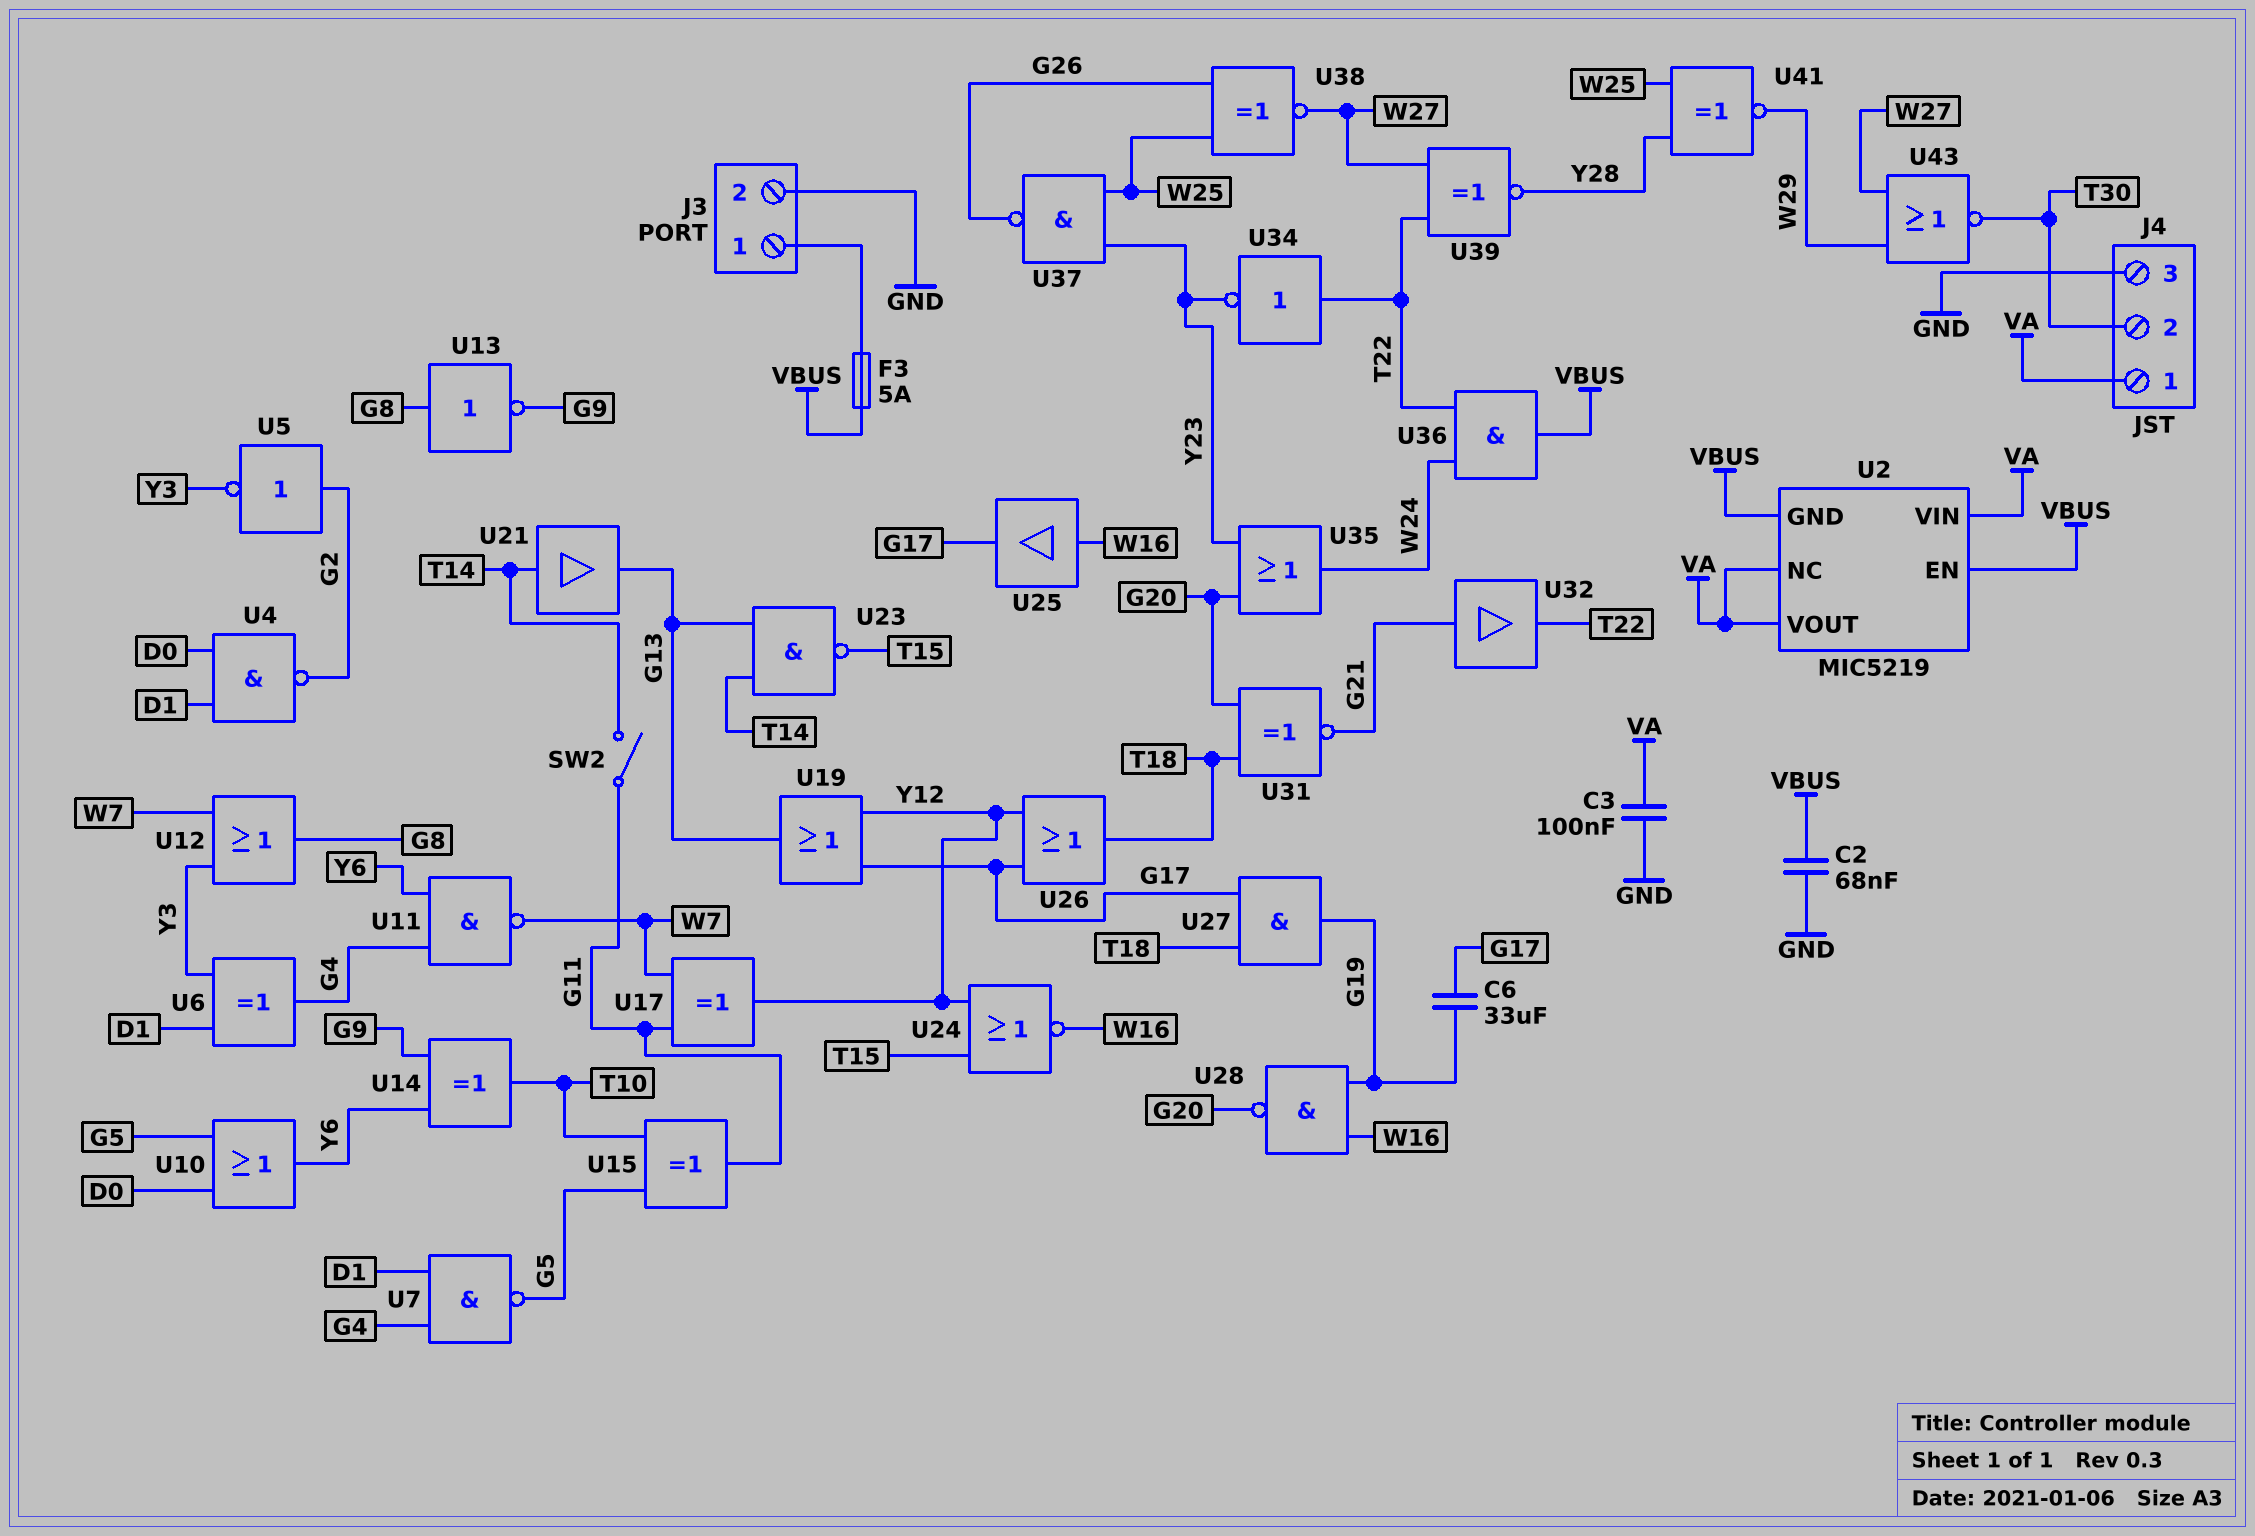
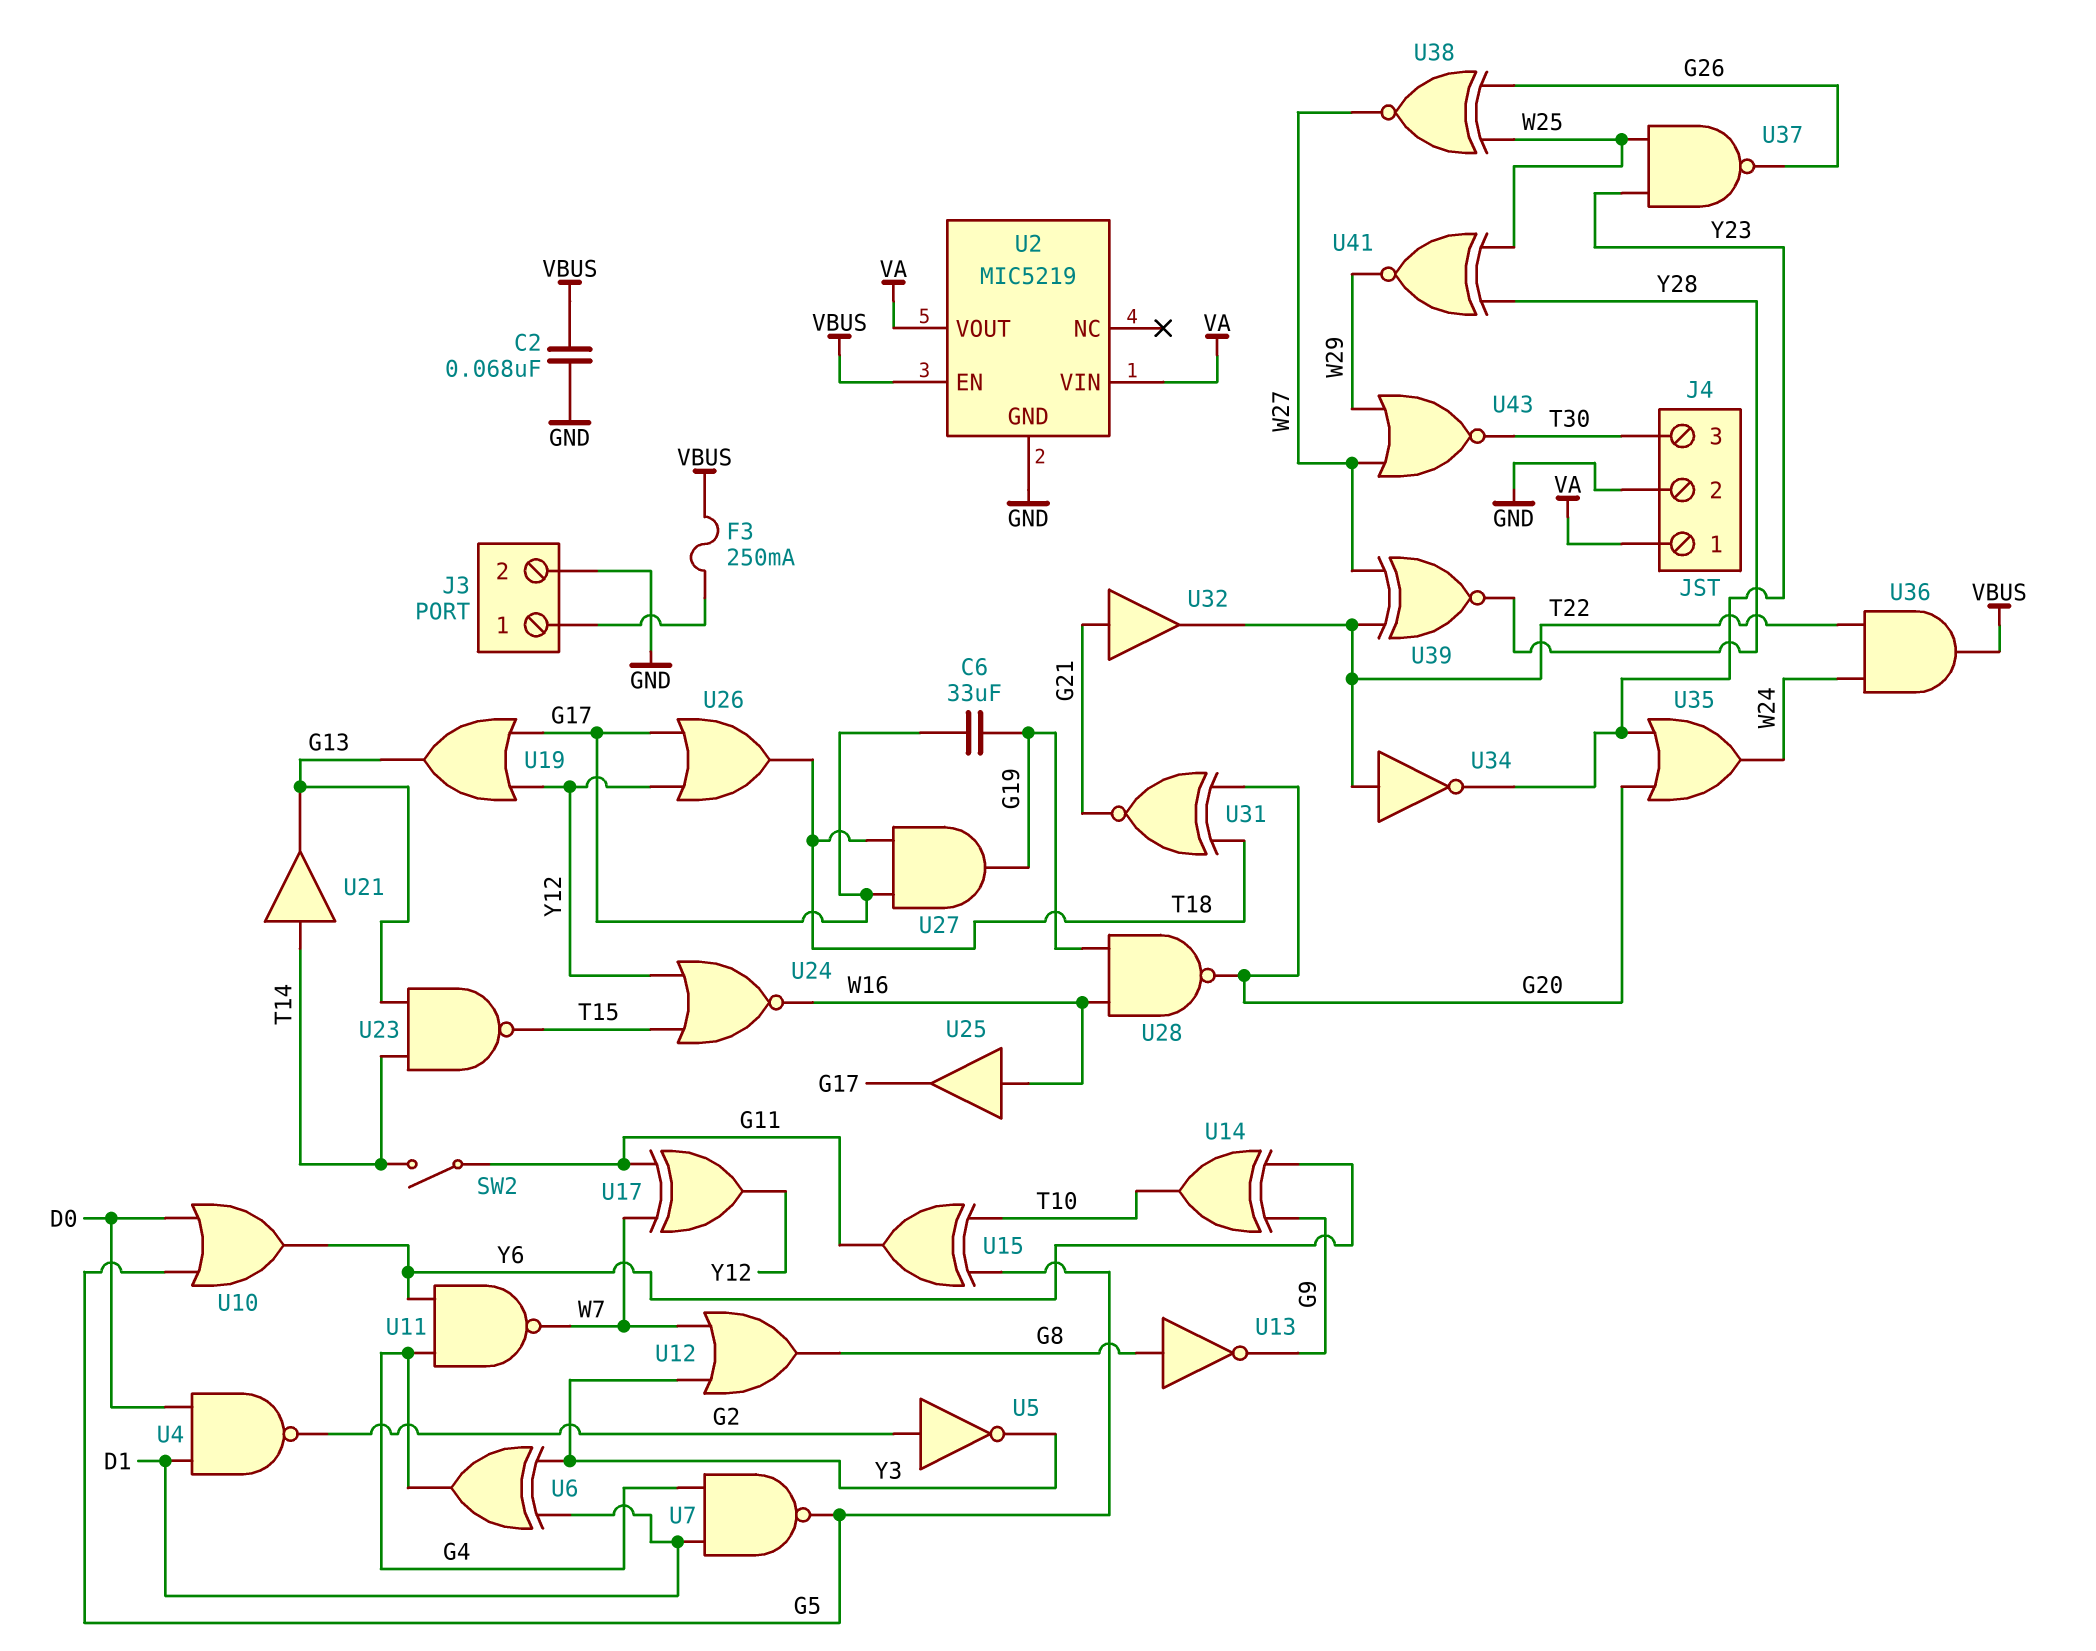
C3: 100nF (GND, VA) -> none
F3: 5A (J3/1, VBUS) -> 250mA (J3/1, VBUS)
J4 pin 2: T30 -> GND
J4 pin 3: GND -> T30
U2 pin GND: VBUS -> GND
U2 pin NC: VA -> none

